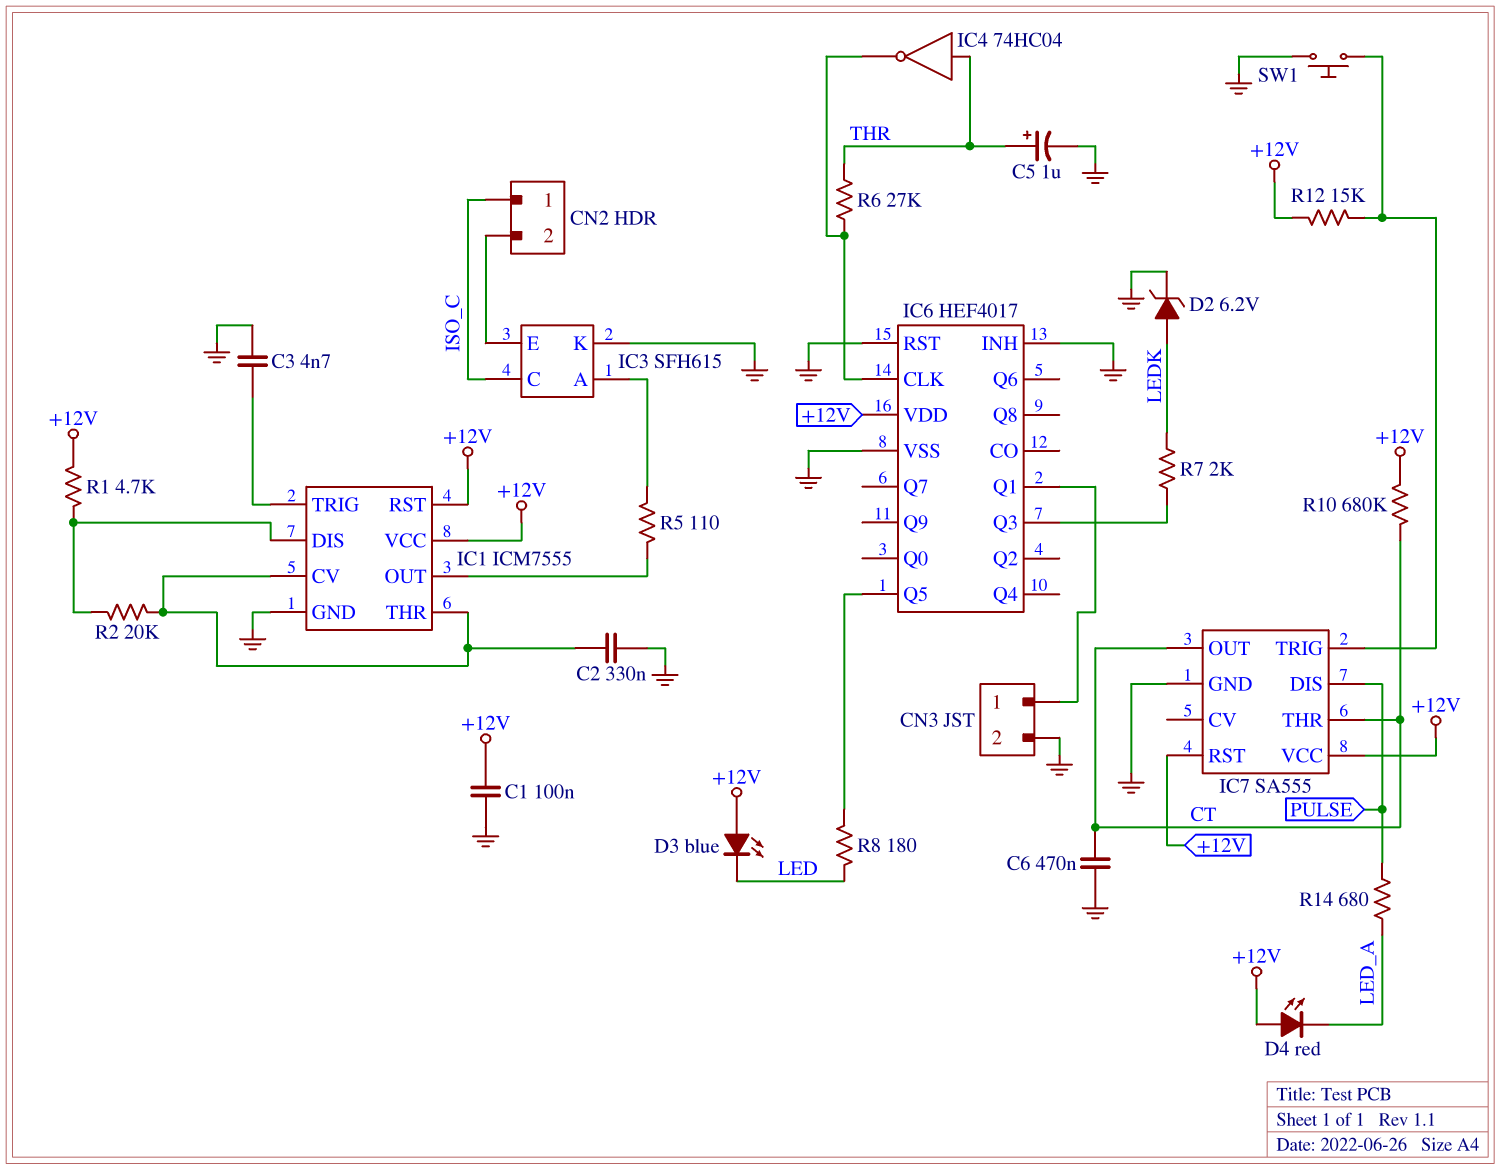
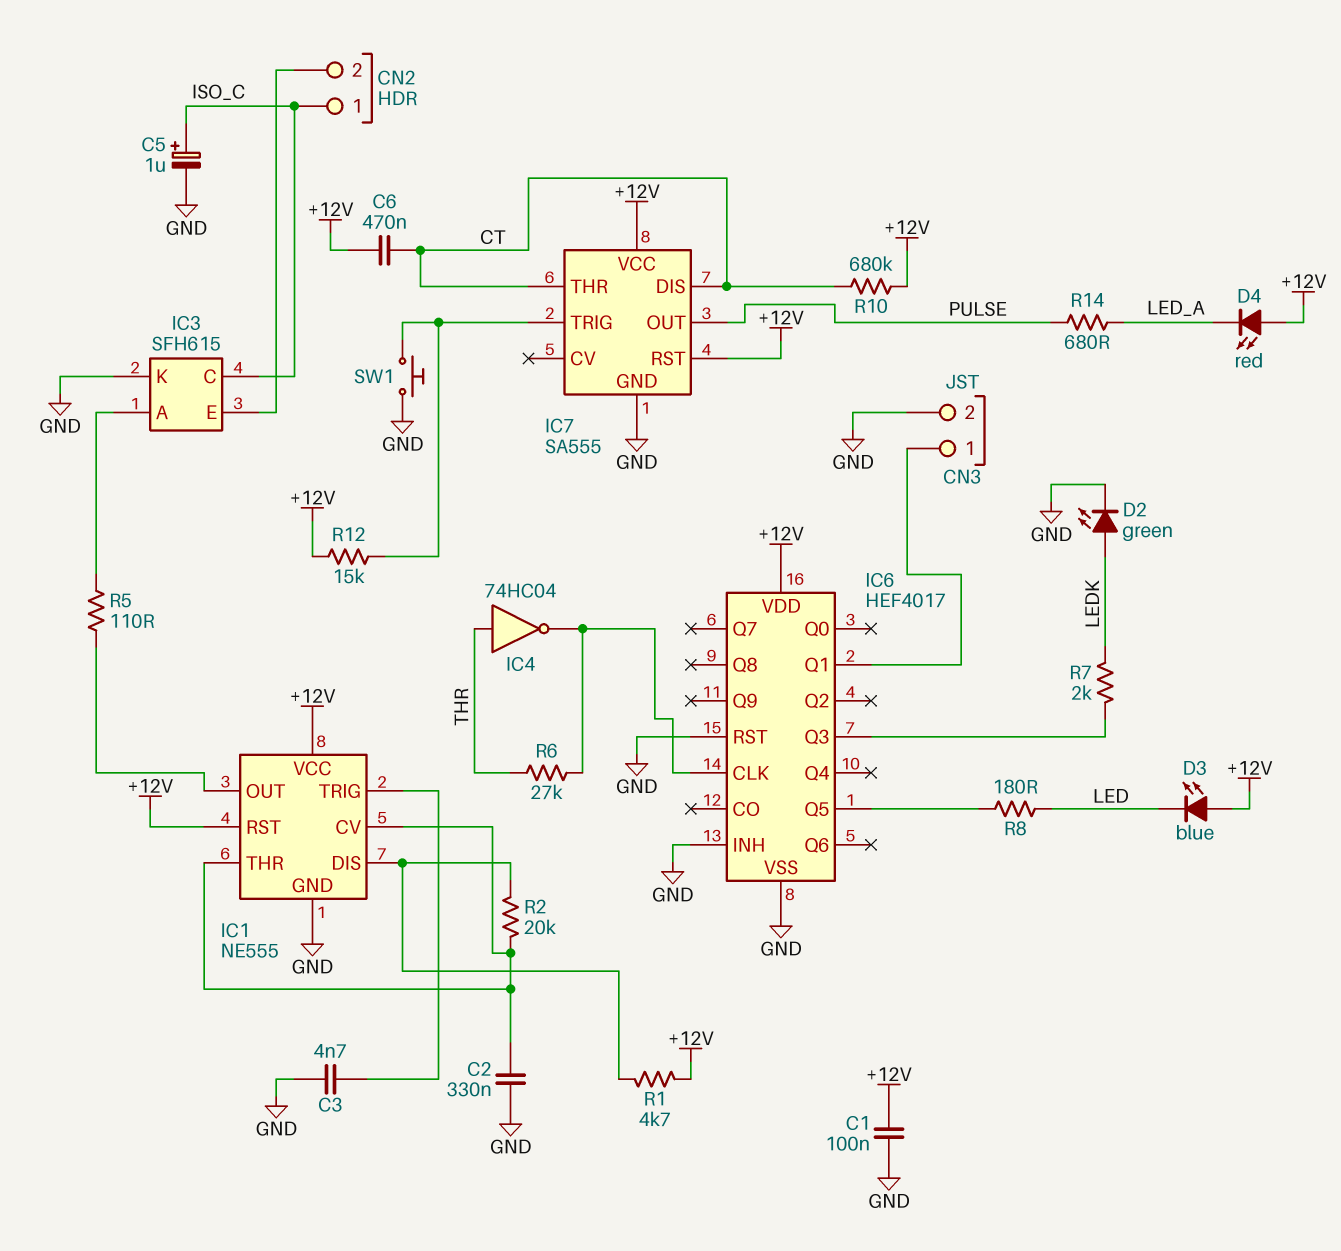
C5: 1uF (plus THR, minus GND) -> 1uF (plus ISO_C, minus GND)
C6: 470nF (CT, GND) -> 470nF (+12V, CT)
D2: zener 6.2V (A LEDK, K GND) -> LED green (A LEDK, K GND)
IC1: ICM7555 -> NE555
IC7 pin DIS: PULSE -> CT
IC7 pin OUT: CT -> PULSE

